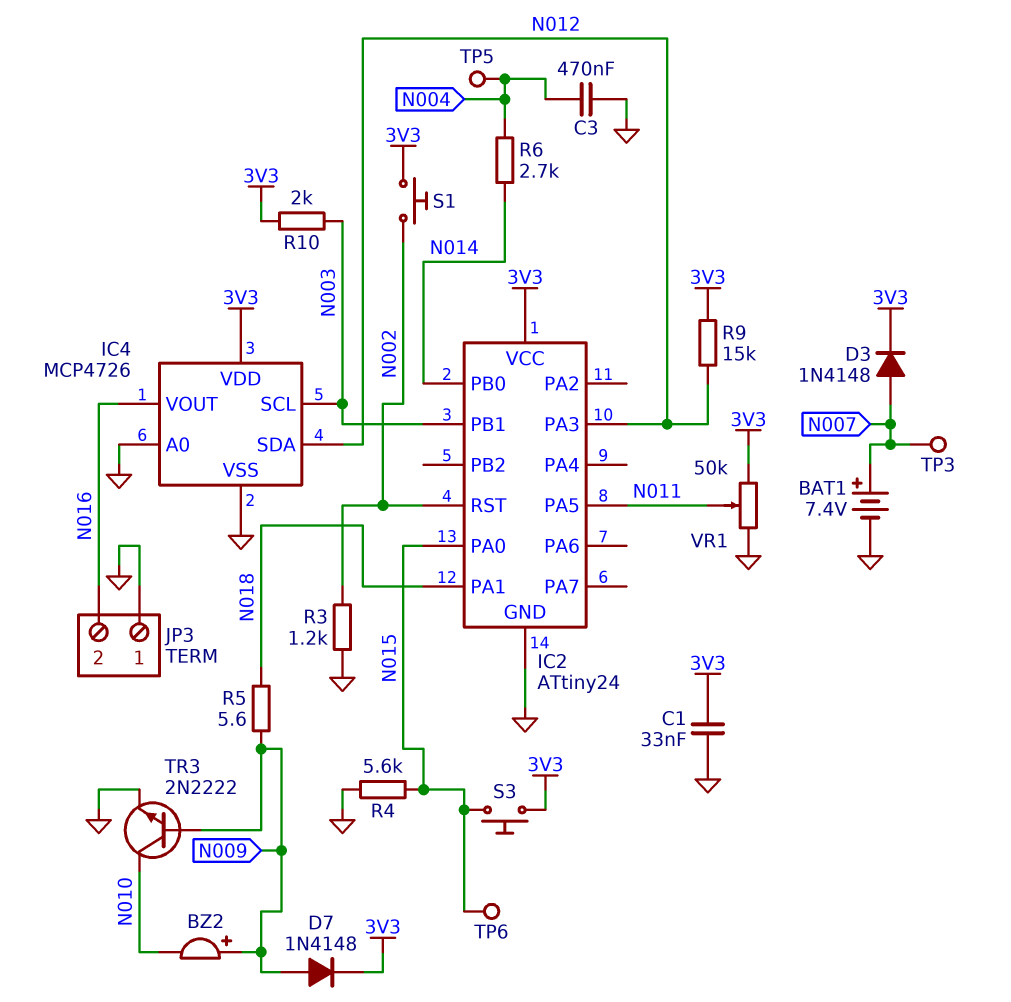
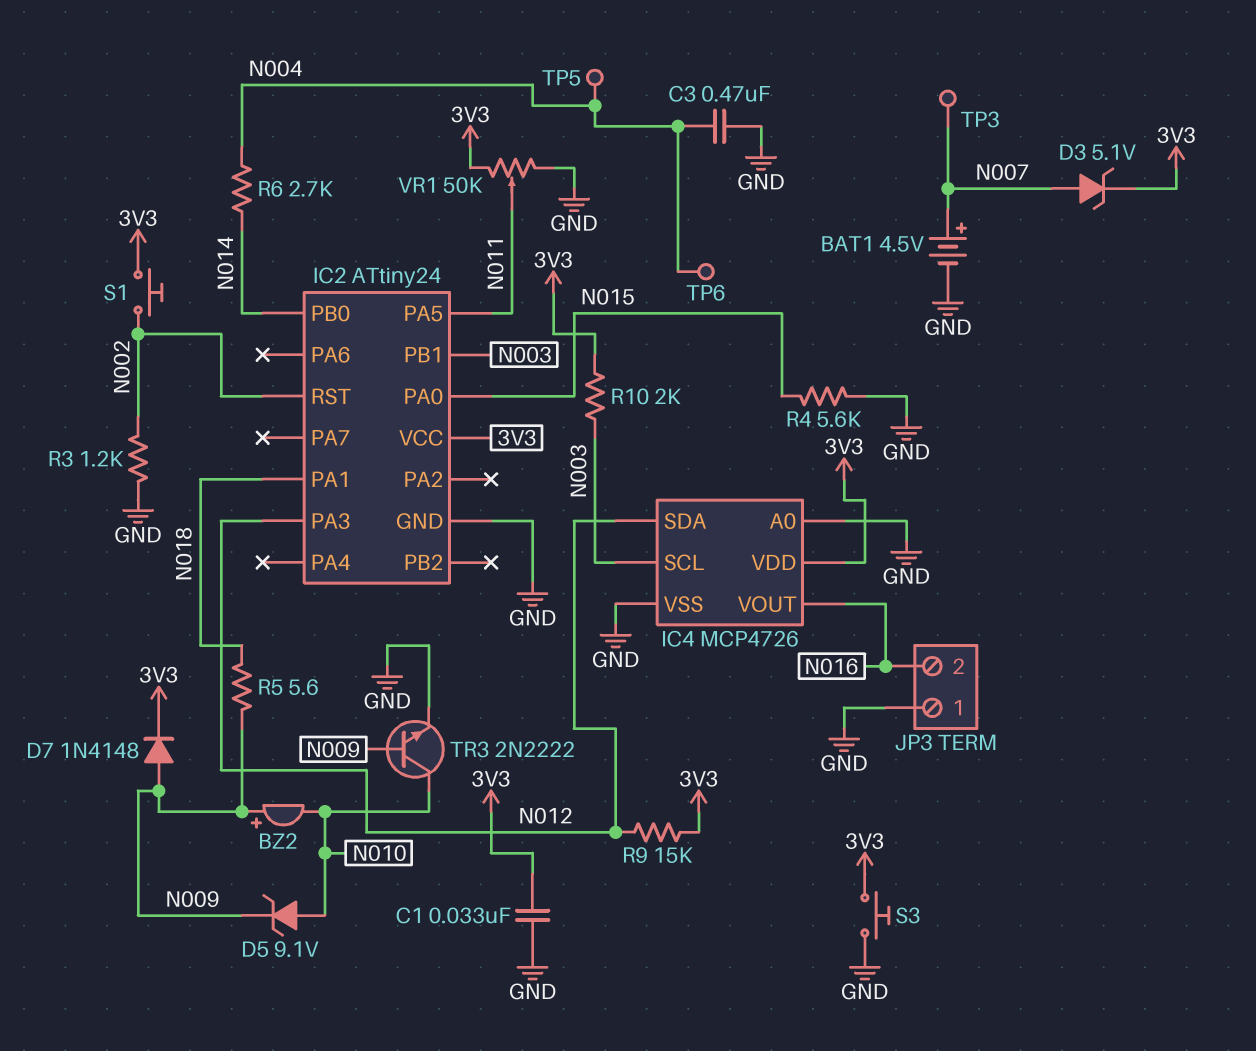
BAT1: 7.4V (plus N007, minus GND) -> 4.5V (plus N007, minus GND)
D3: diode 1N4148 (A N007, K 3V3) -> zener 5.1V (A N007, K 3V3)
D5: none -> zener 9.1V (A N010, K N009)
S3: button (3V3, N015) -> button (3V3, GND)
TP6: test point (N015) -> test point (N004)

